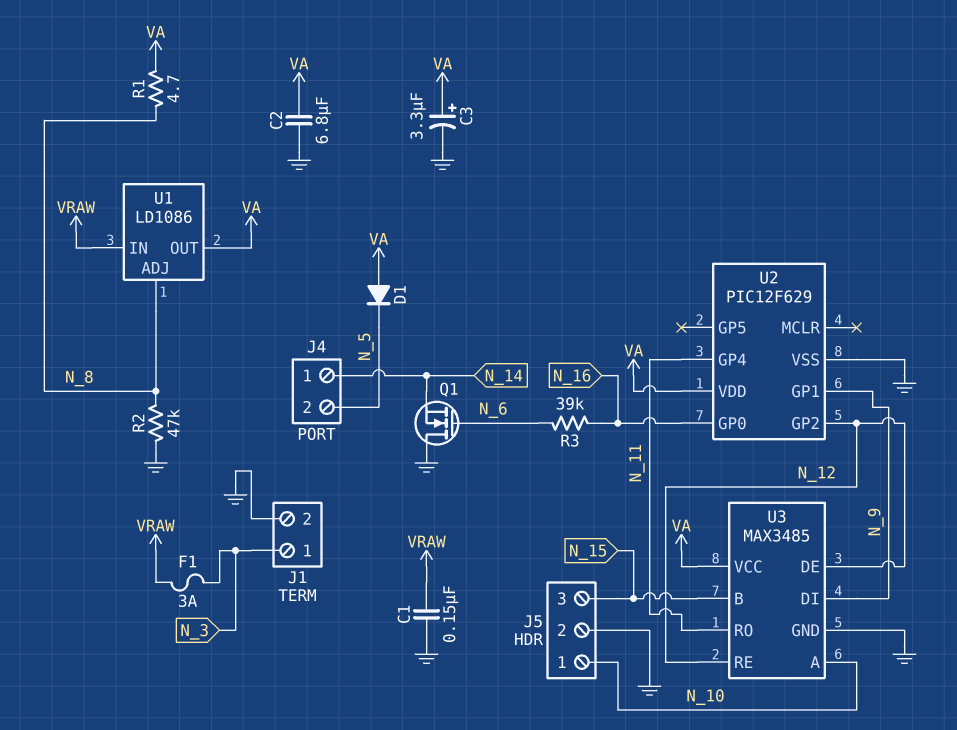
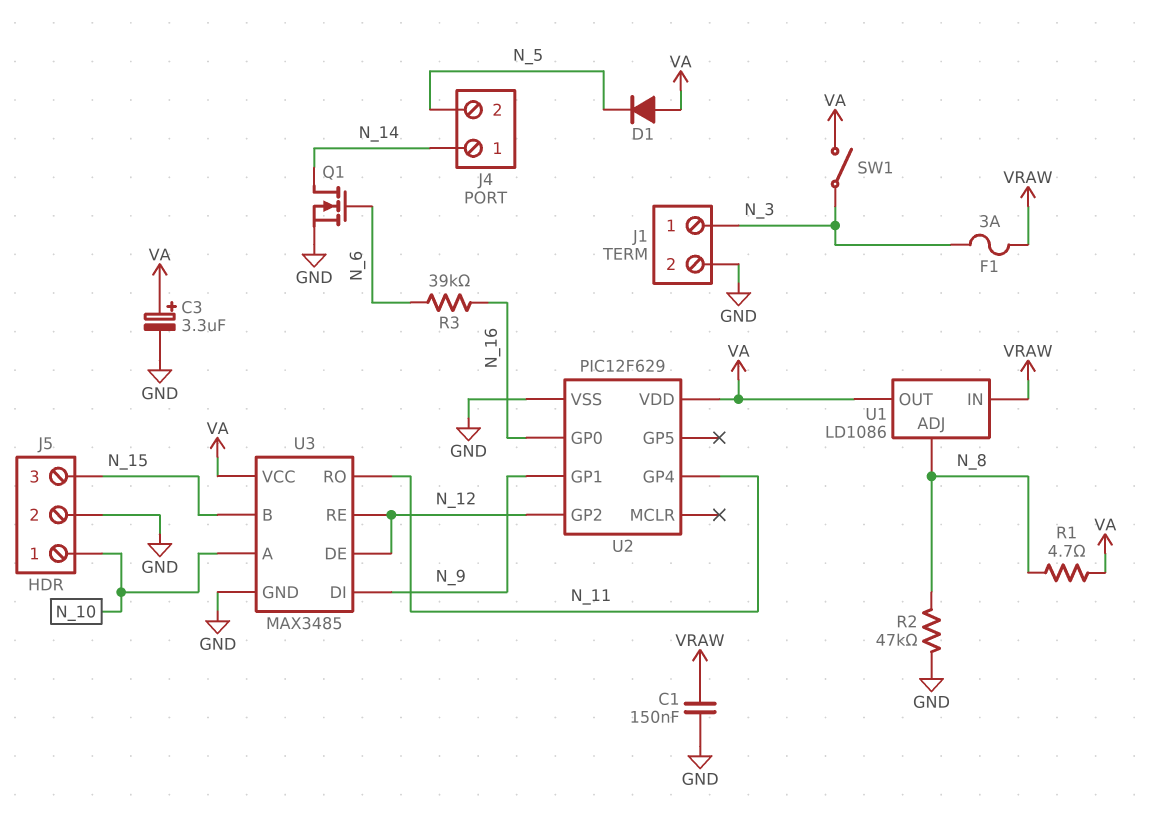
C2: 6.8uF (GND, VA) -> none
Q1: NMOS (G N_6, D GND, S N_14) -> NMOS (G N_6, D N_14, S GND)
SW1: none -> switch (N_3, VA)

